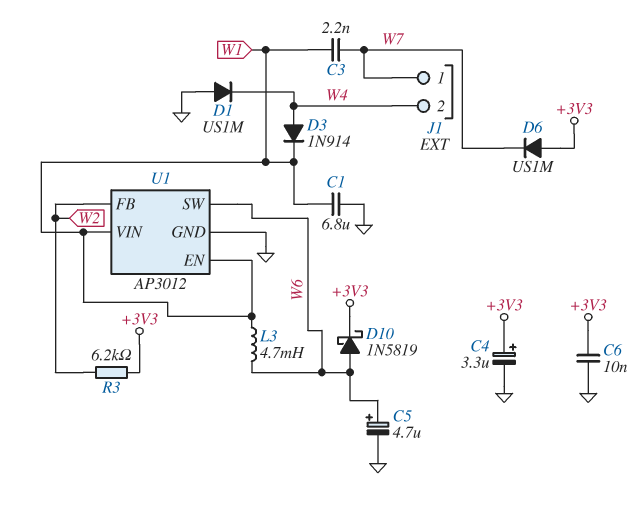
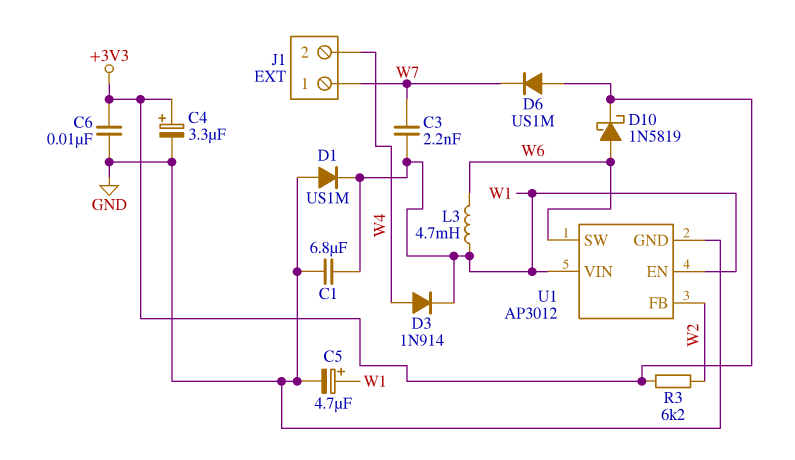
C5: 4.7uF (plus W6, minus GND) -> 4.7uF (plus W1, minus GND)
D1: diode US1M (A GND, K W4) -> diode US1M (A GND, K W1)

